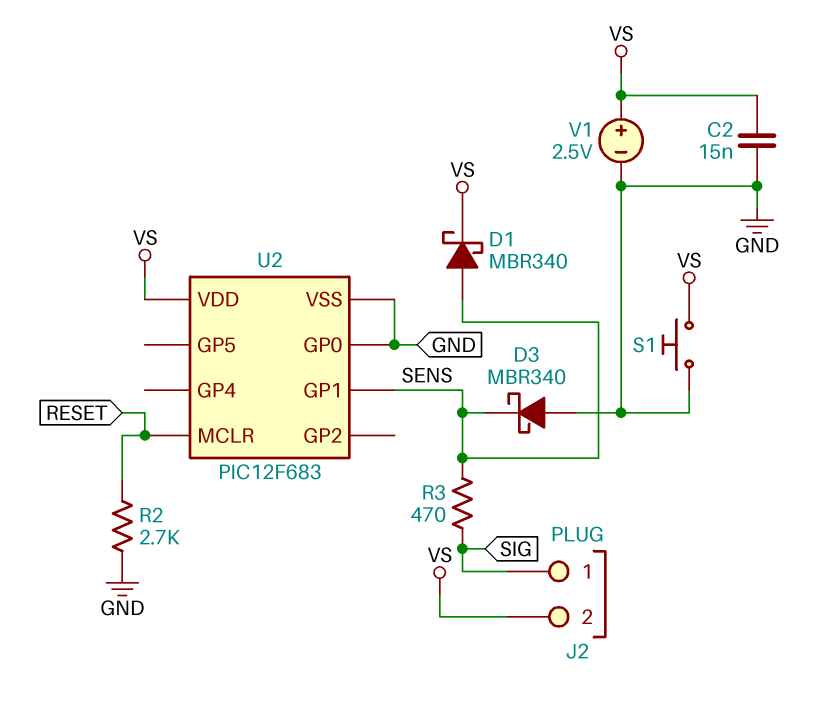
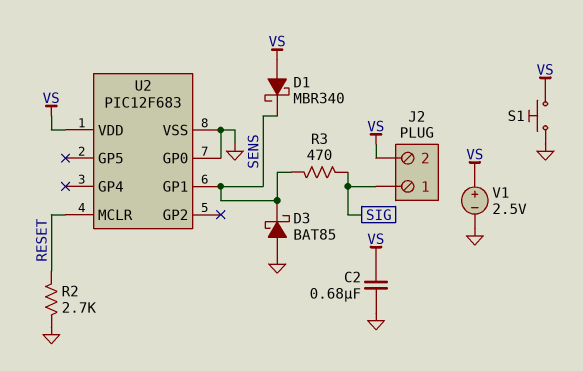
C2: 15nF (GND, VS) -> 680nF (GND, VS)
D1: schottky MBR340 (A SENS, K VS) -> schottky MBR340 (A VS, K SENS)
D3: schottky MBR340 (A GND, K SENS) -> schottky BAT85 (A GND, K SENS)

